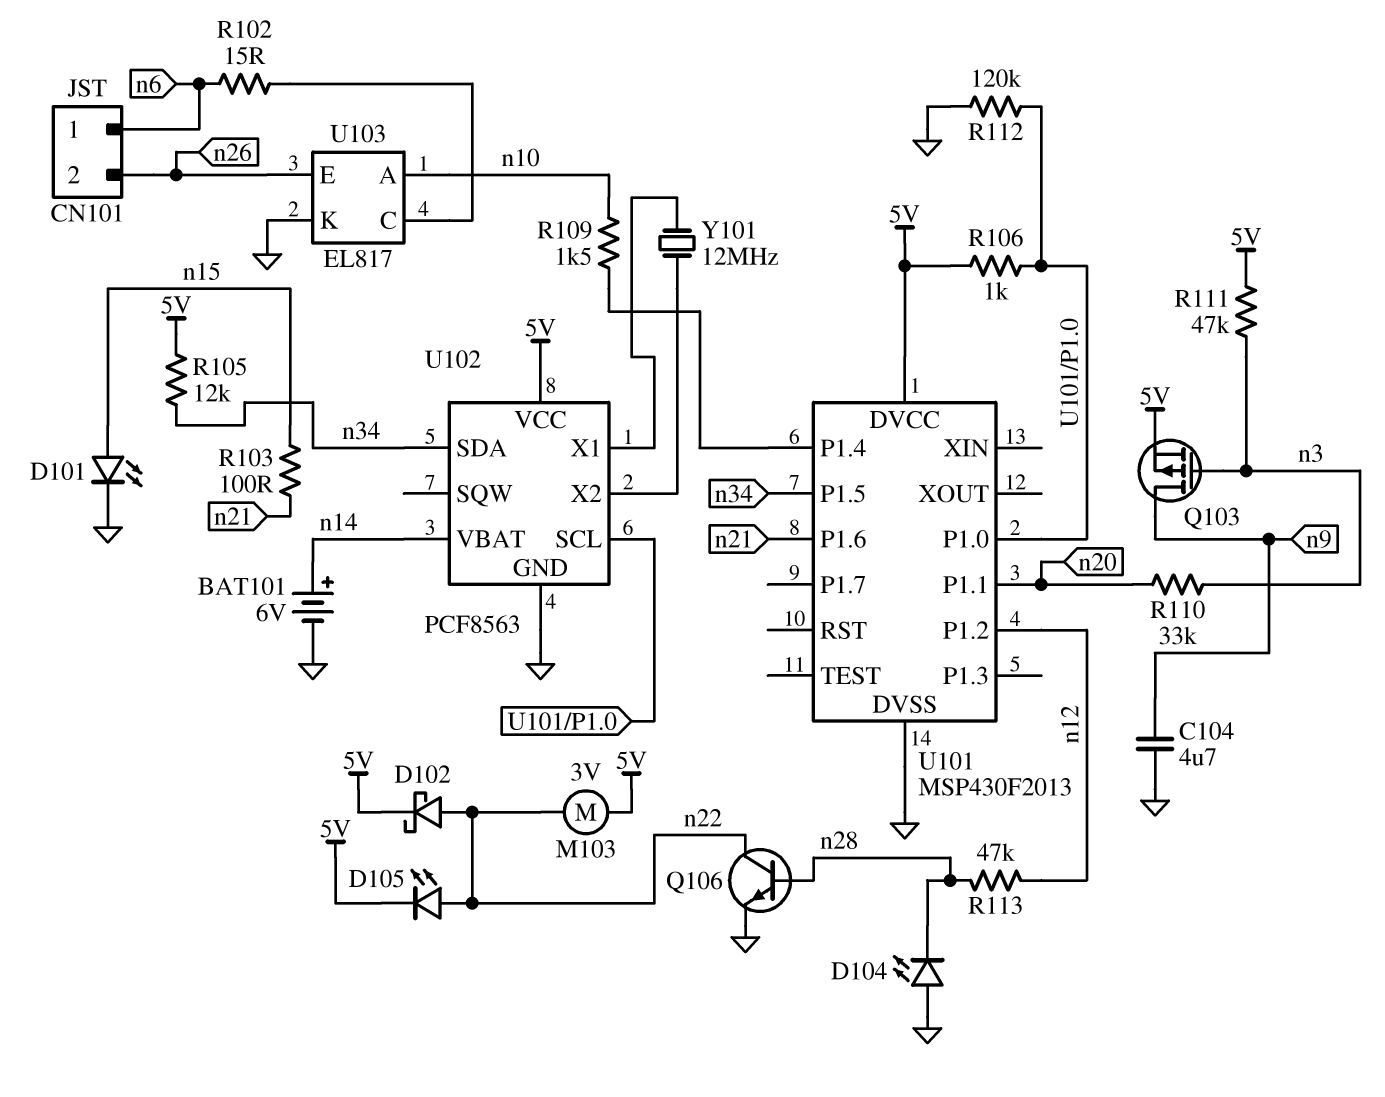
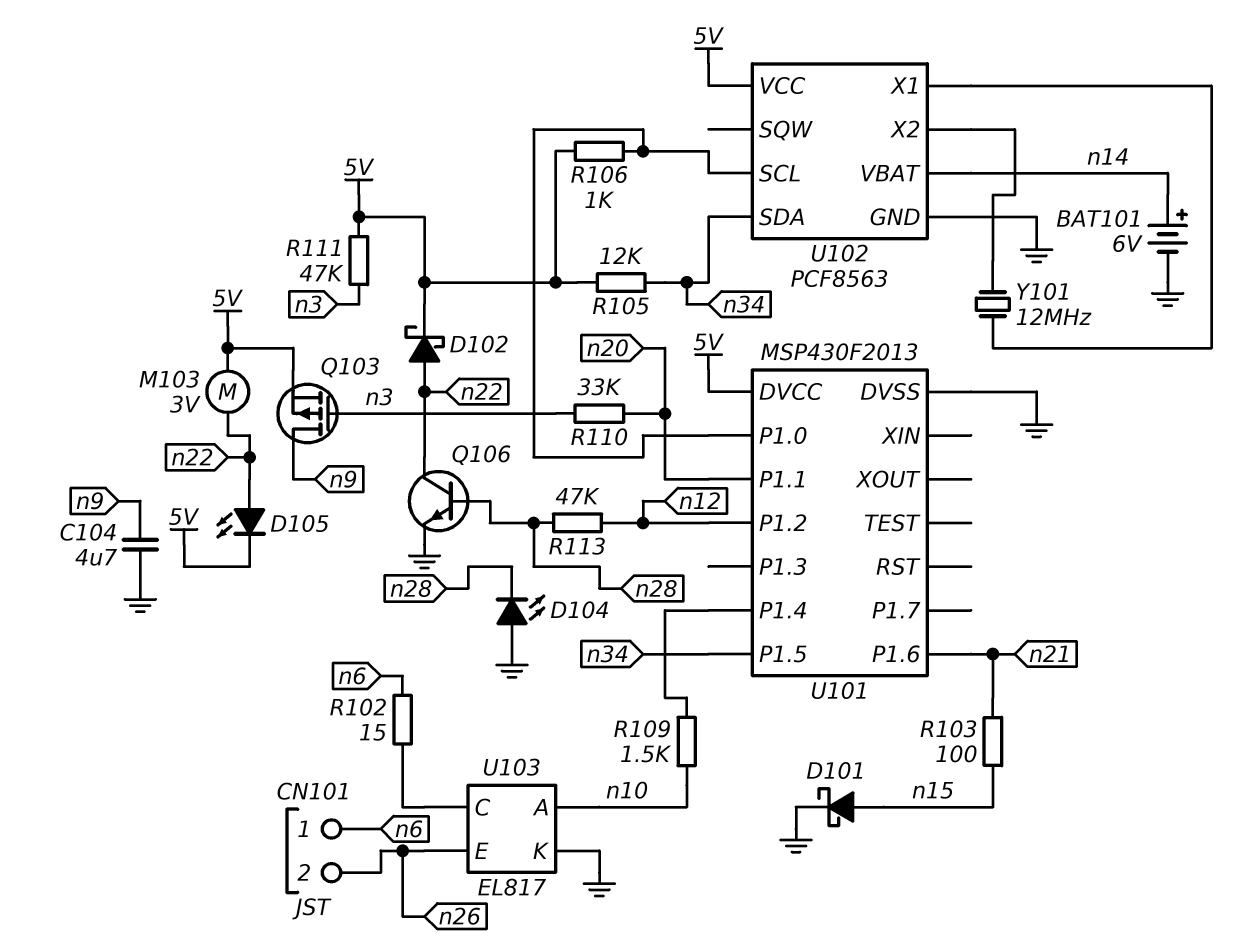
D101: LED (A n15, K GND) -> schottky (A n15, K GND)
R112: 120k (GND, U101/P1.0) -> none

